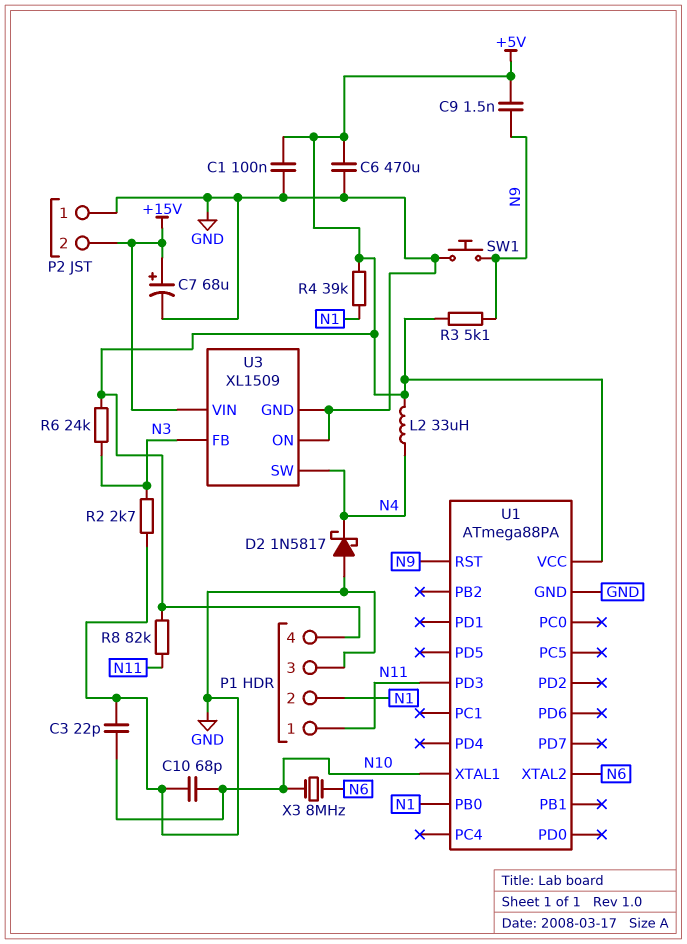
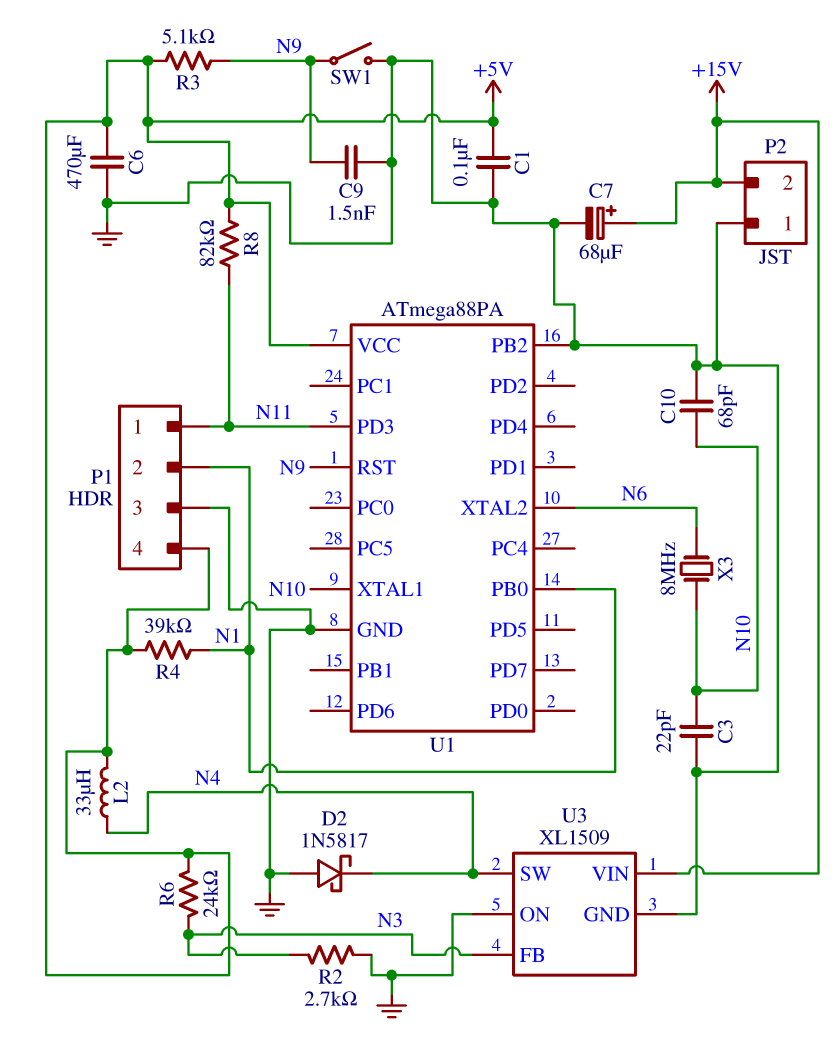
C9: 1.5nF (+5V, N9) -> 1.5nF (GND, N9)
SW1: button (GND, N9) -> switch (GND, N9)
U1 pin PB2: none -> GND

